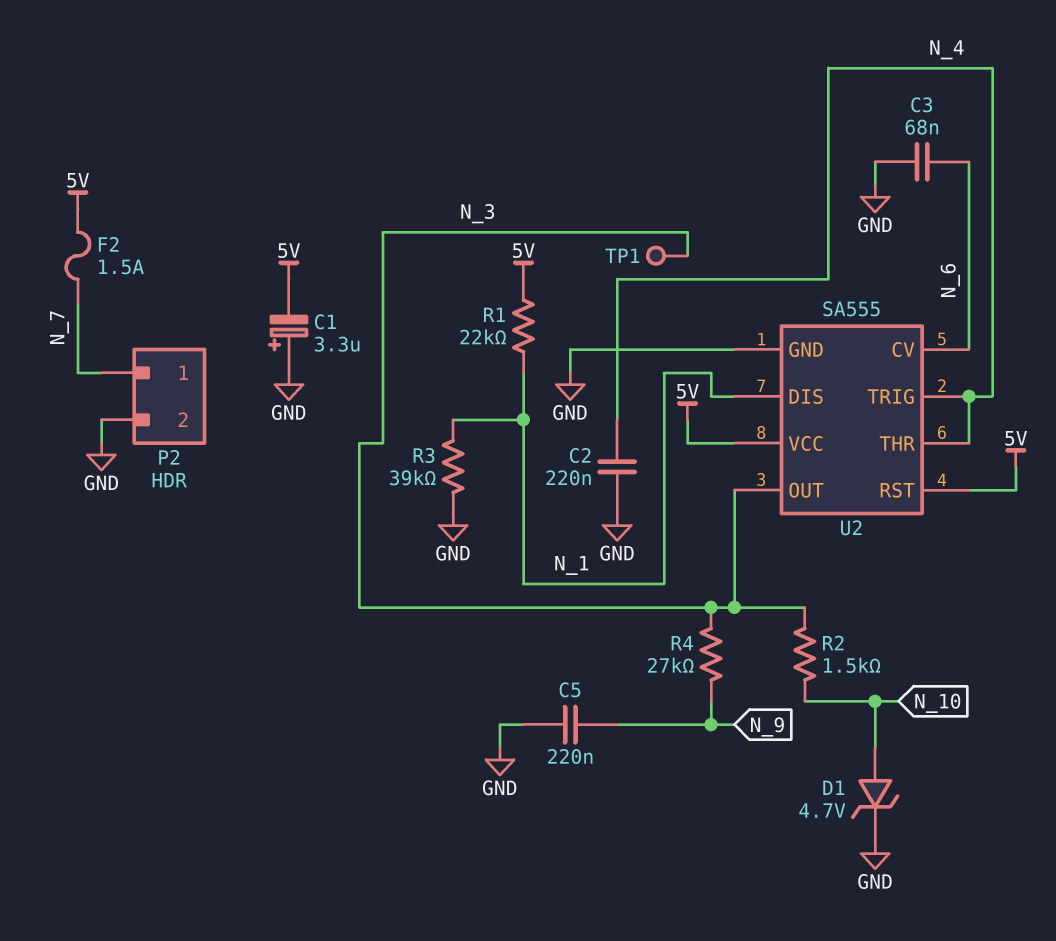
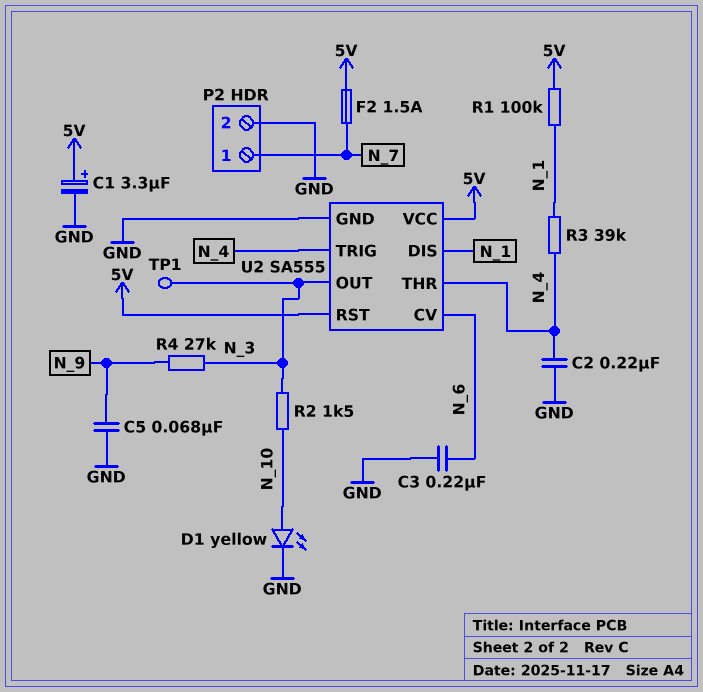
C1: 3.3uF (plus GND, minus 5V) -> 3.3uF (plus 5V, minus GND)
C3: 68nF (GND, N_6) -> 220nF (GND, N_6)
C5: 220nF (GND, N_9) -> 68nF (GND, N_9)
D1: zener 4.7V (A N_10, K GND) -> LED yellow (A N_10, K GND)
R1: 22k (5V, N_1) -> 100k (5V, N_1)
R3: 39k (GND, N_1) -> 39k (N_1, N_4)

